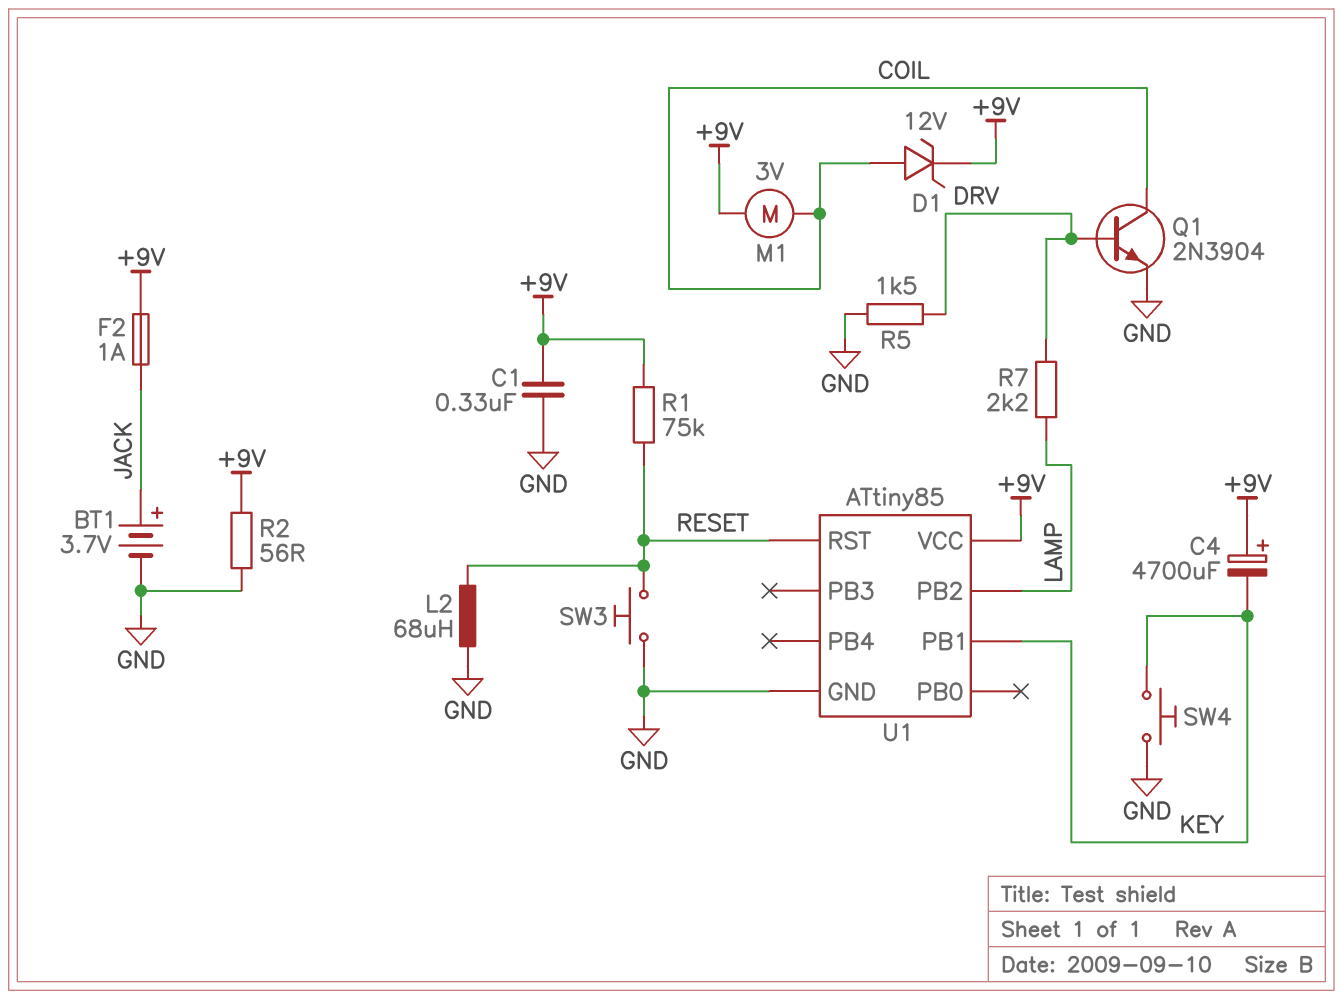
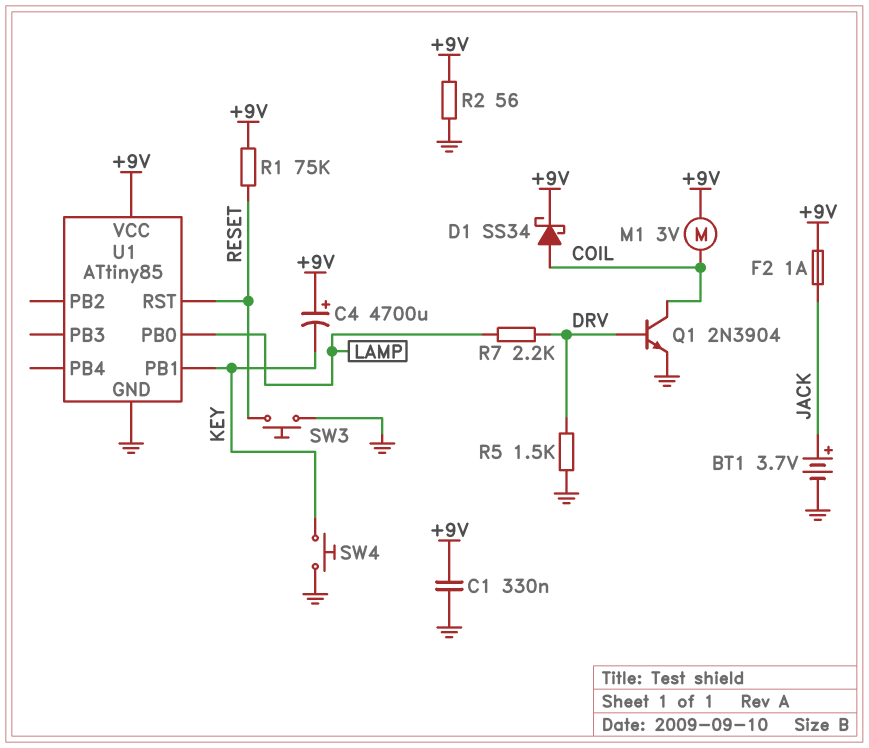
D1: zener 12V (A COIL, K +9V) -> schottky SS34 (A COIL, K +9V)
L2: 68uH (GND, RESET) -> none
U1 pin PB0: none -> LAMP
U1 pin PB2: LAMP -> none

